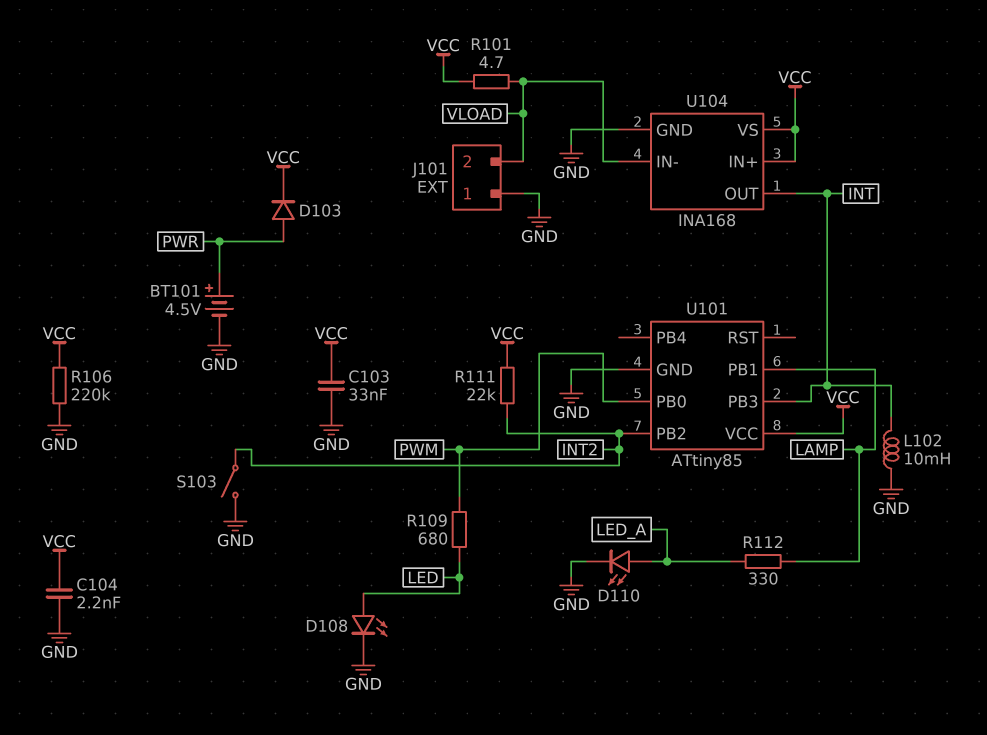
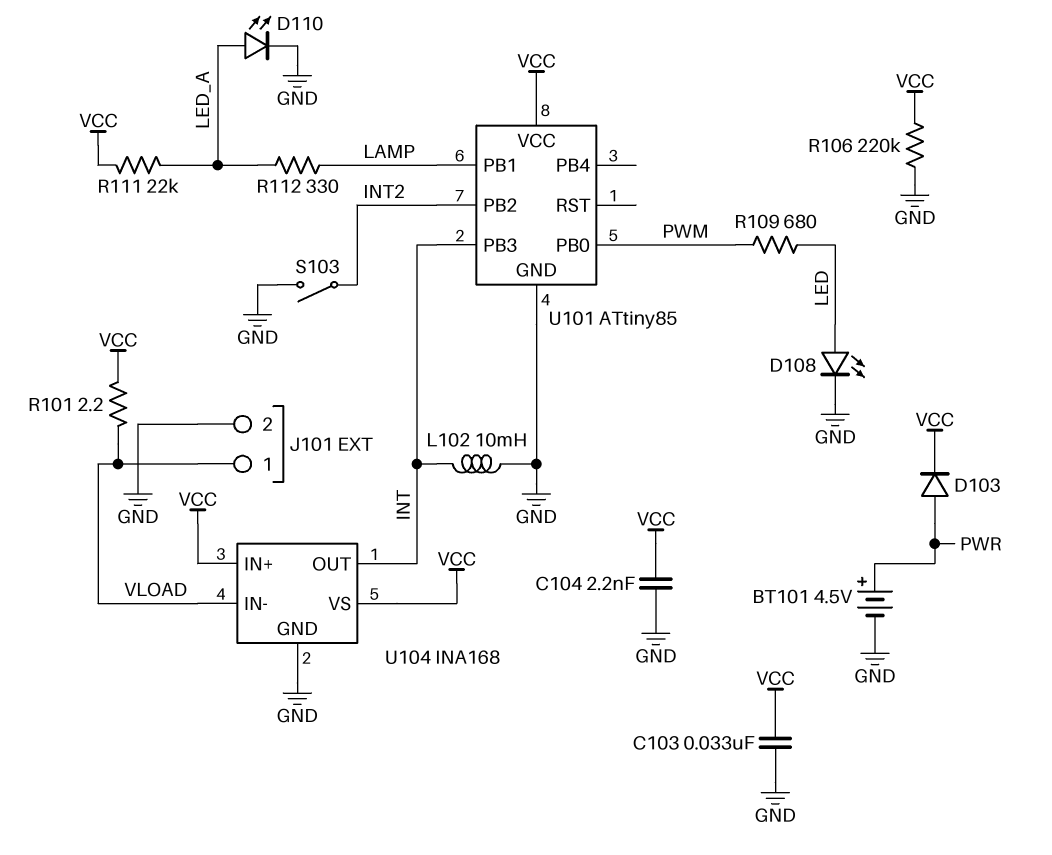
J101 pin 1: GND -> VLOAD
J101 pin 2: VLOAD -> GND
R101: 4.7 (VCC, VLOAD) -> 2.2 (VCC, VLOAD)
R111: 22k (INT2, VCC) -> 22k (LED_A, VCC)

